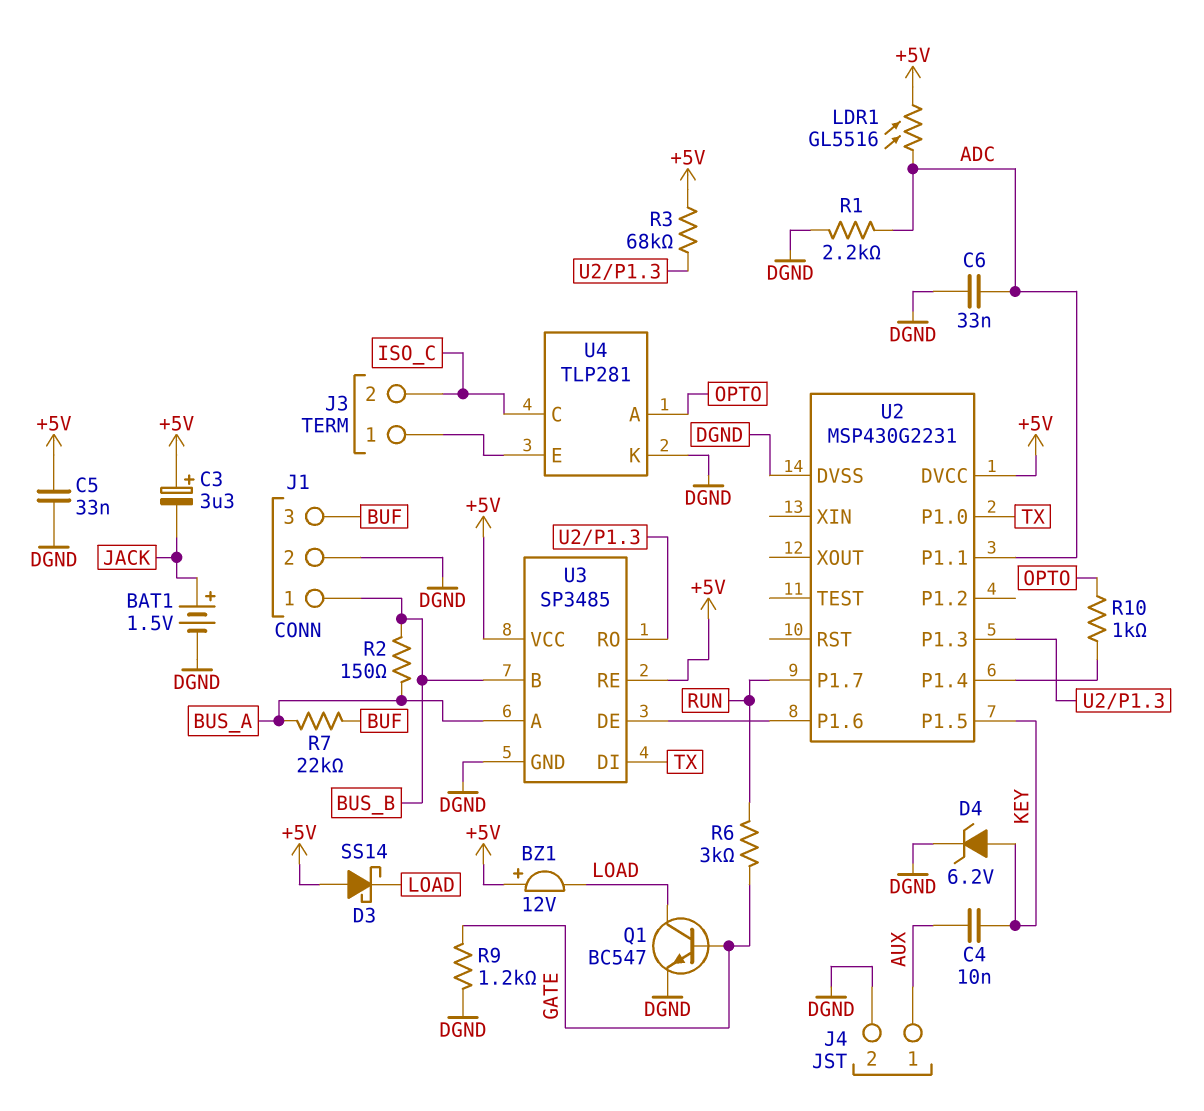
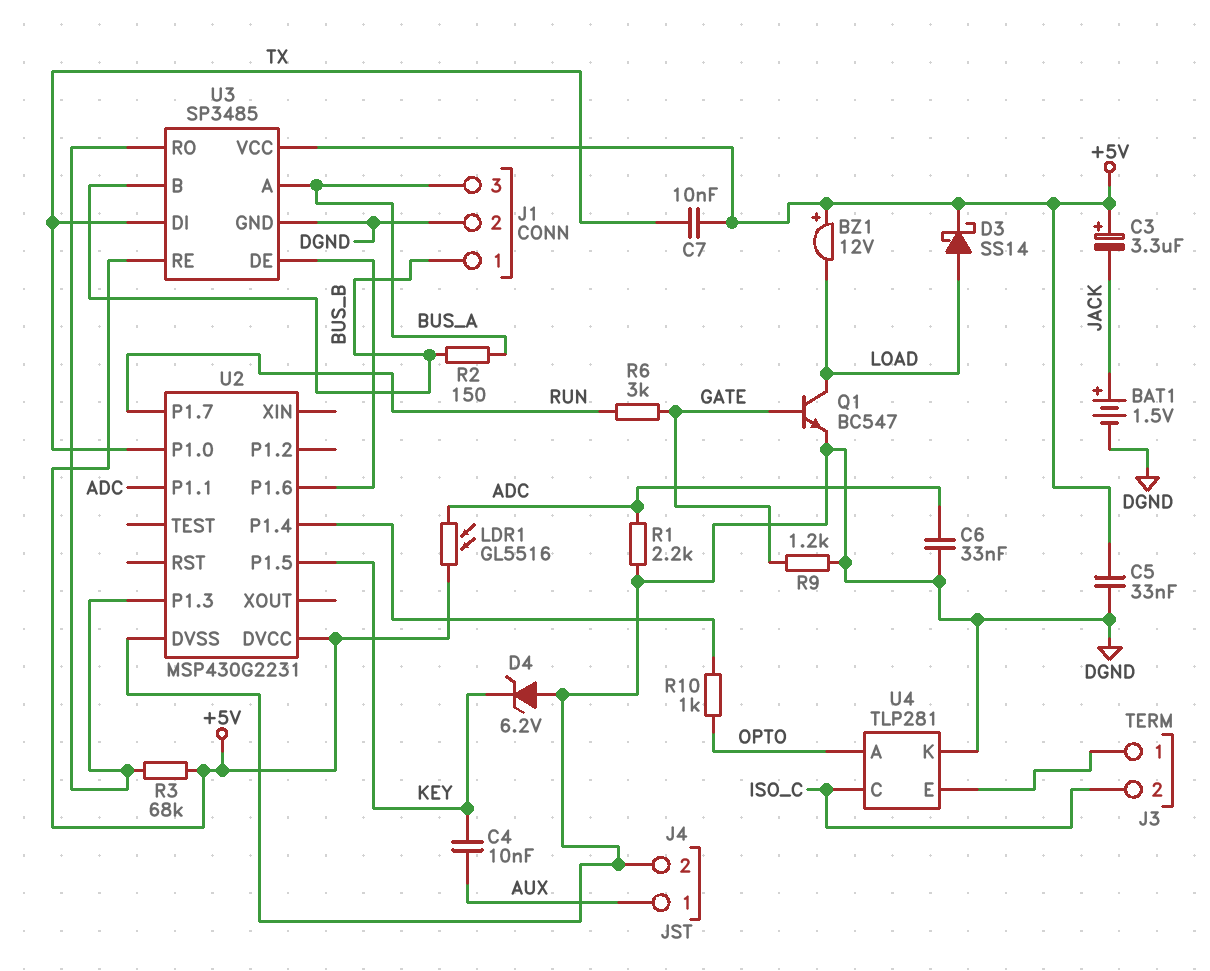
C7: none -> 10nF (+5V, TX)
D3: schottky SS14 (A +5V, K LOAD) -> schottky SS14 (A LOAD, K +5V)
D4: zener 6.2V (A KEY, K DGND) -> zener 6.2V (A DGND, K KEY)
J1 pin 3: BUF -> BUS_A
R7: 22k (BUF, BUS_A) -> none

